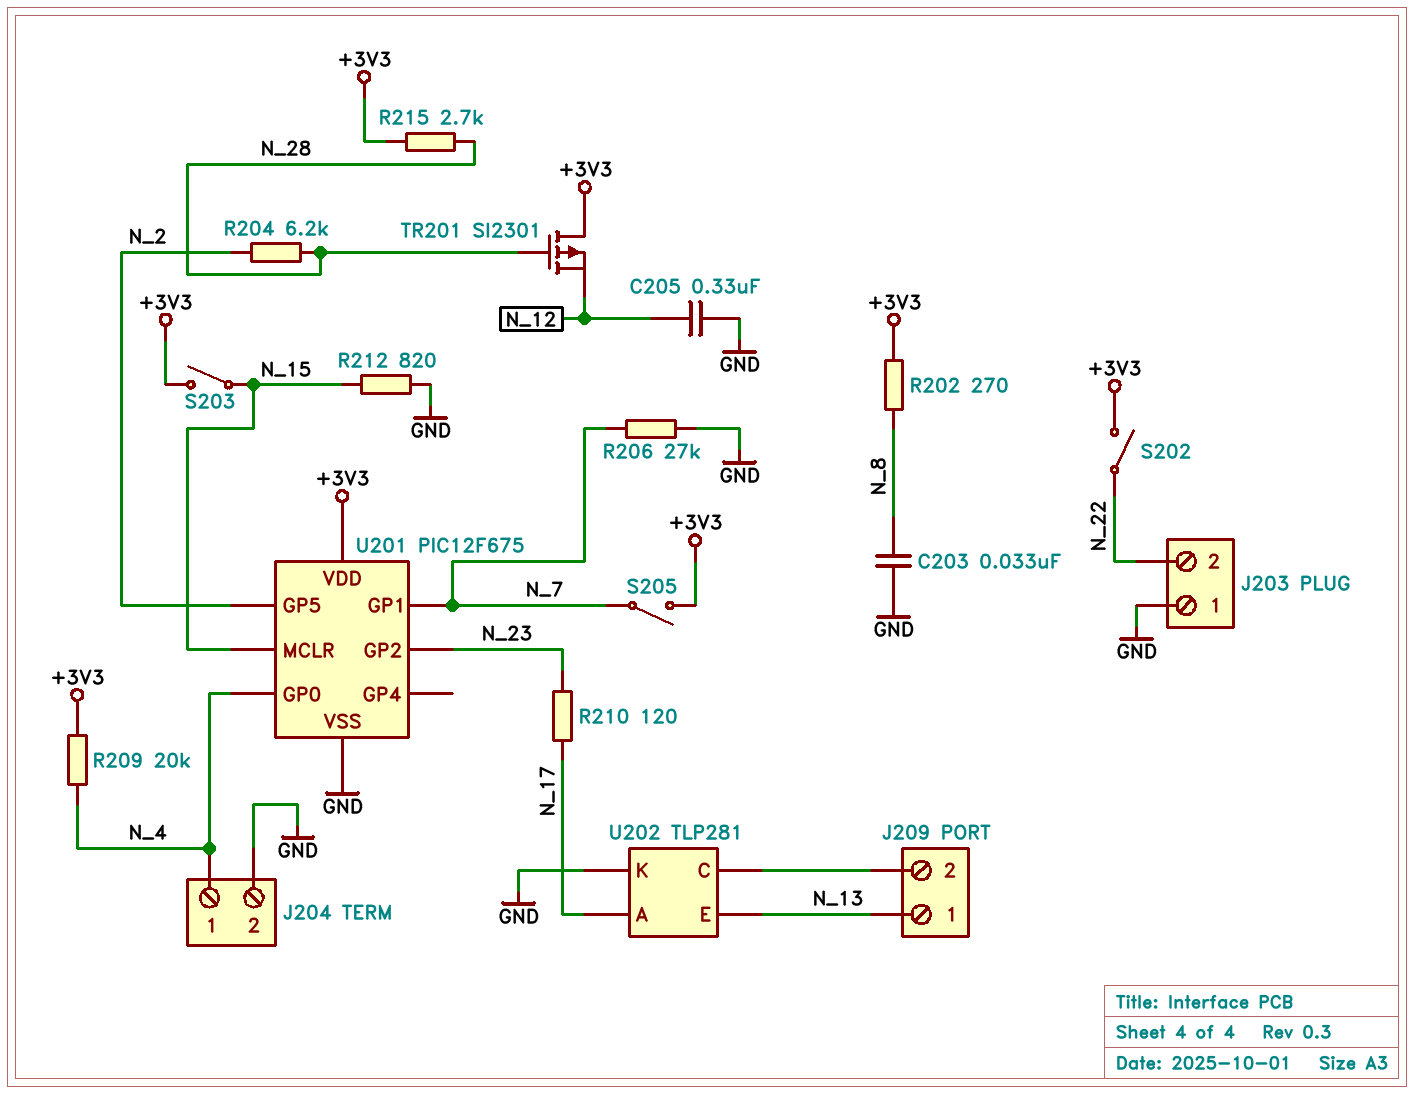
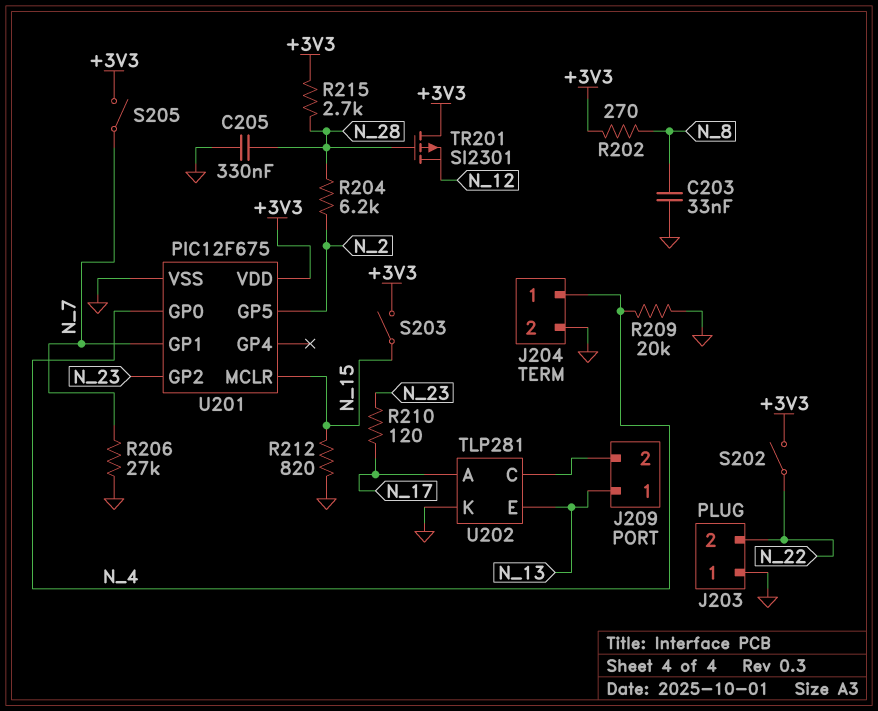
C205: 330nF (GND, N_12) -> 330nF (GND, N_28)
R209: 20k (+3V3, N_4) -> 20k (GND, N_4)

